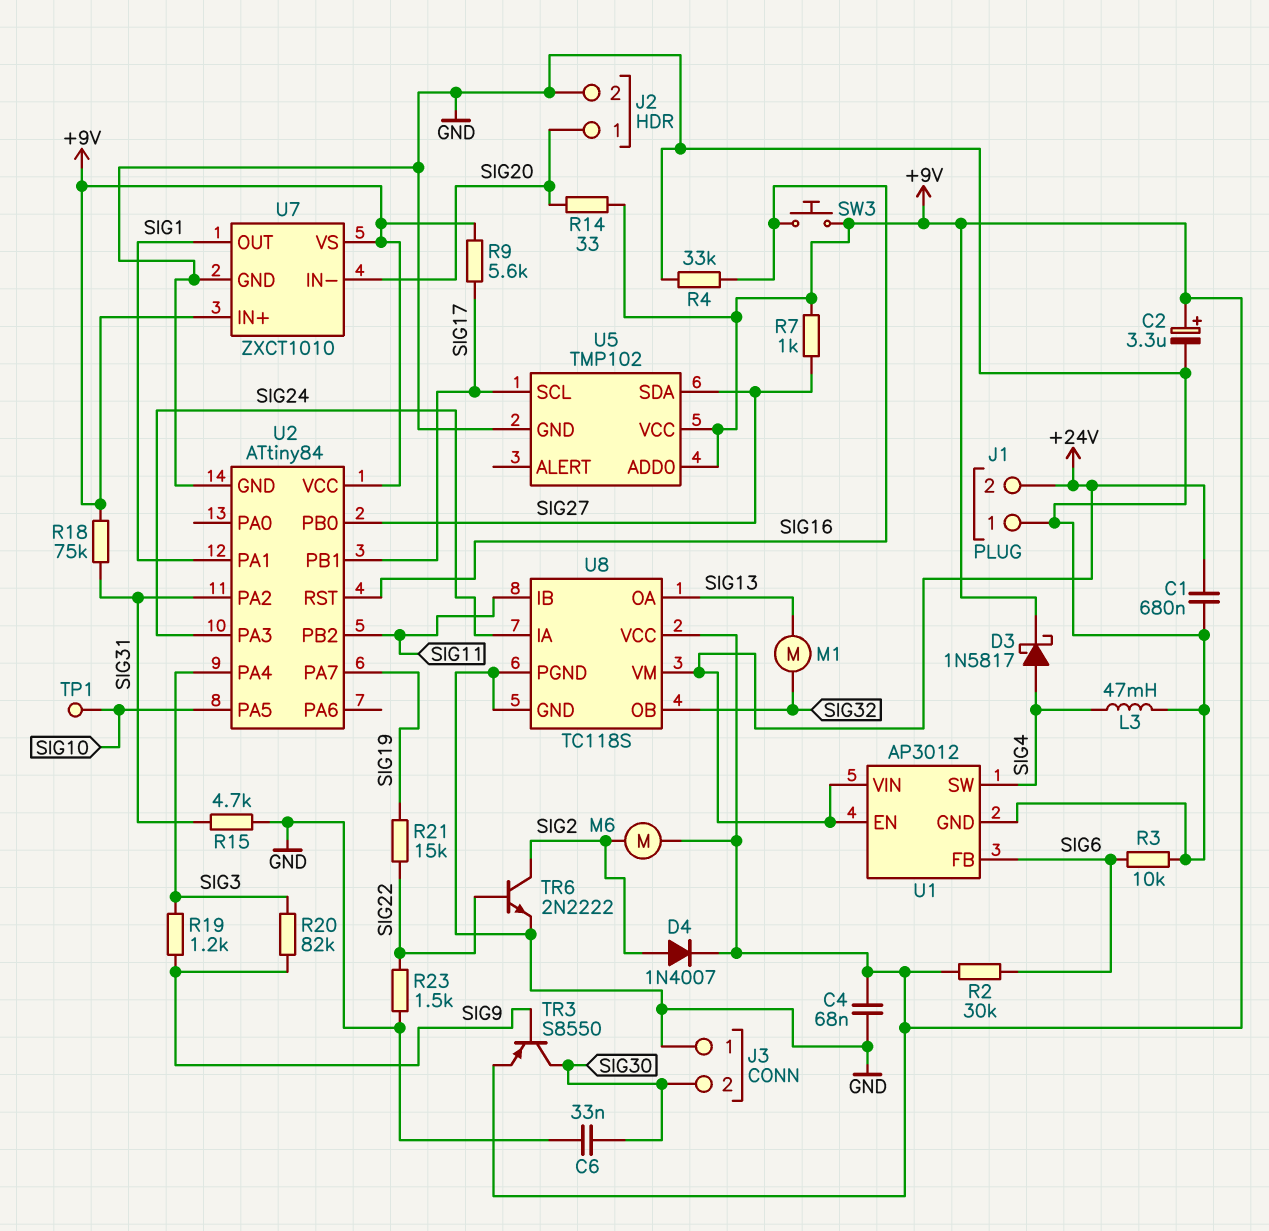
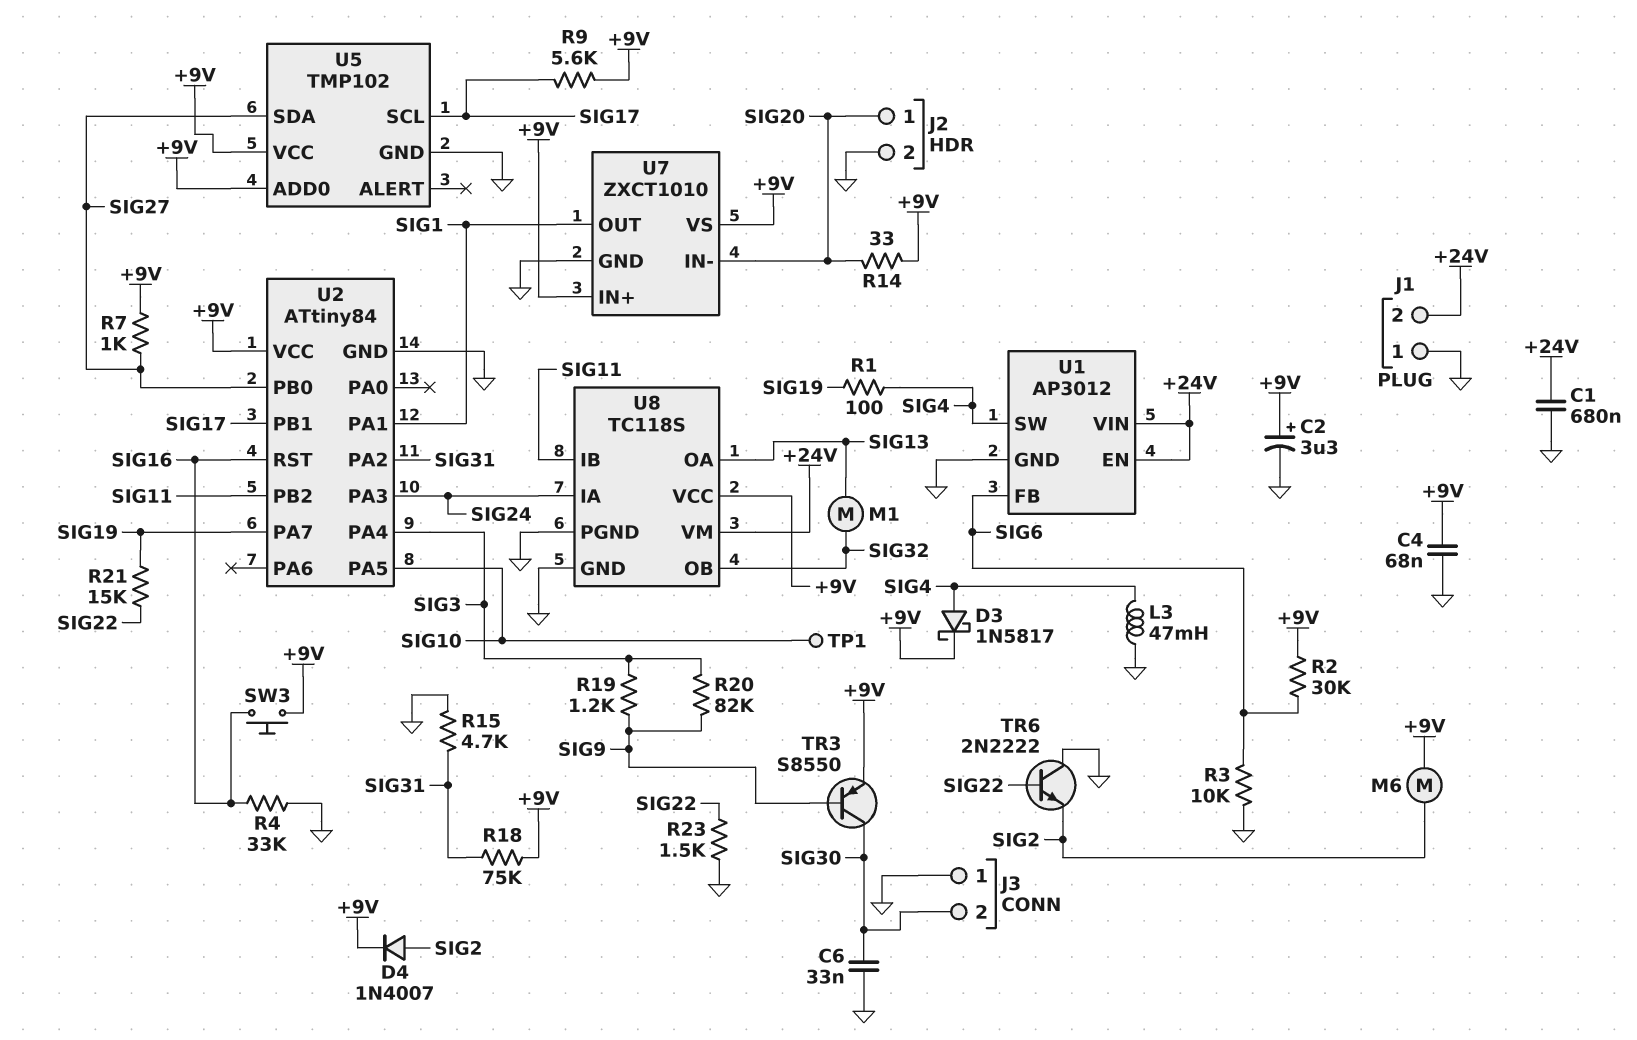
R1: none -> 100 (SIG4, SIG19)
TR6: NPN 2N2222 (B SIG22, C SIG2, E GND) -> NPN 2N2222 (B SIG22, C GND, E SIG2)

